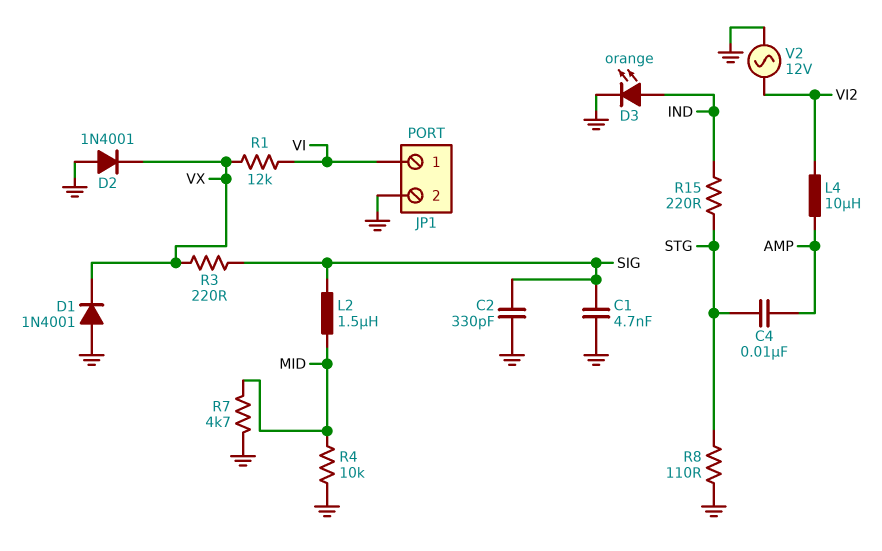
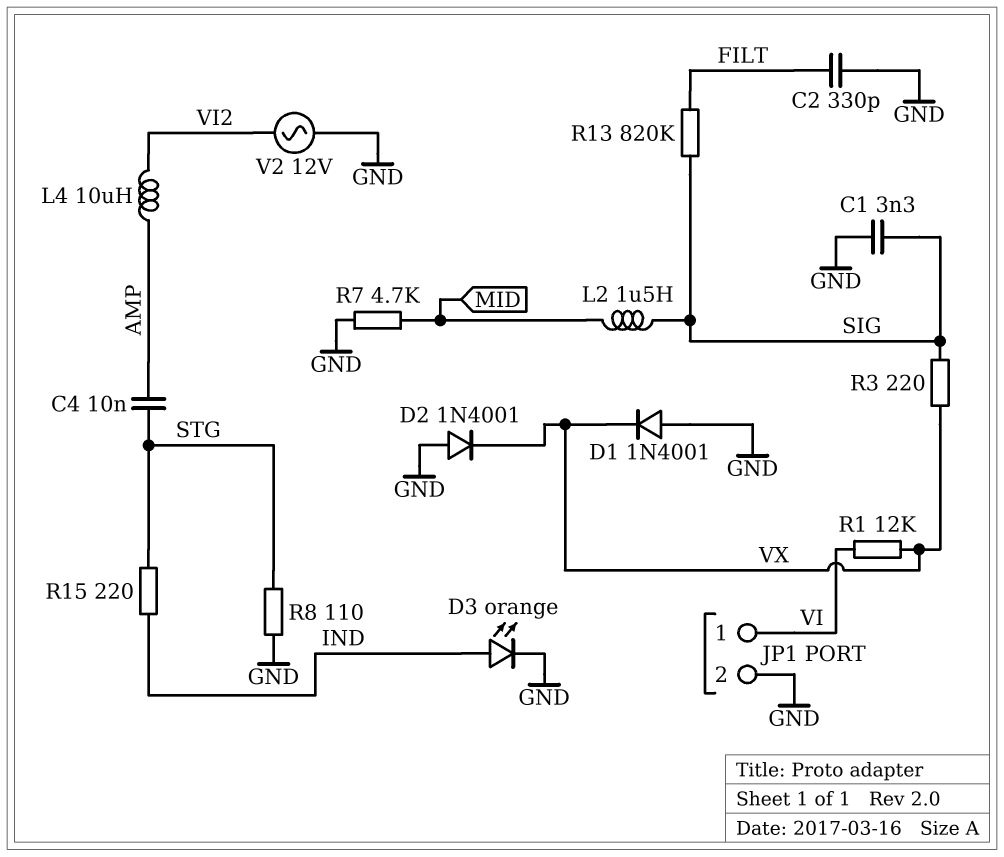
C1: 4.7nF (GND, SIG) -> 3.3nF (GND, SIG)
C2: 330pF (GND, SIG) -> 330pF (FILT, GND)
R4: 10k (GND, MID) -> none
R13: none -> 820k (FILT, SIG)

